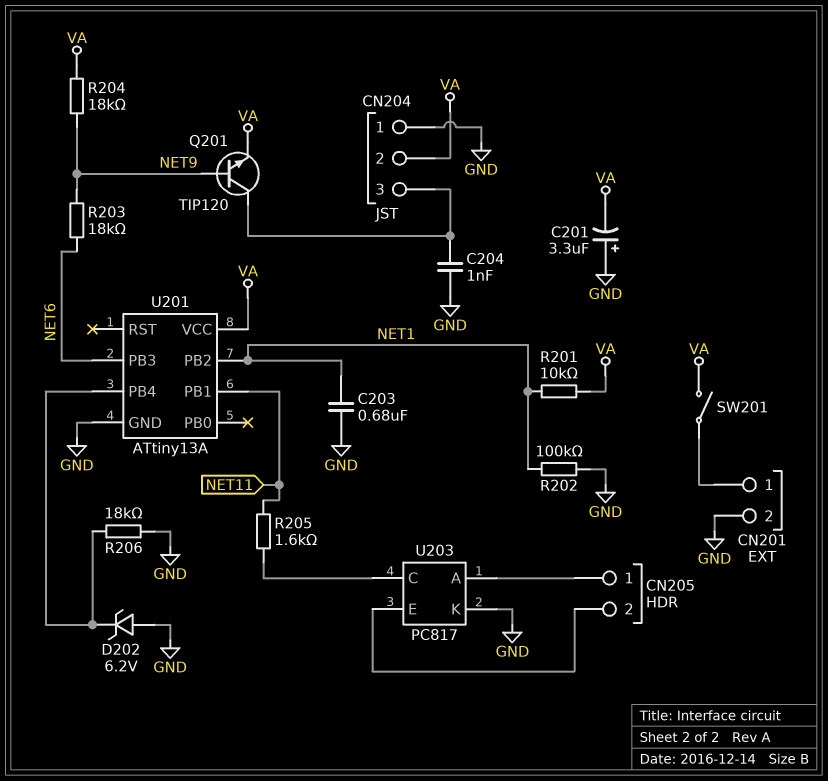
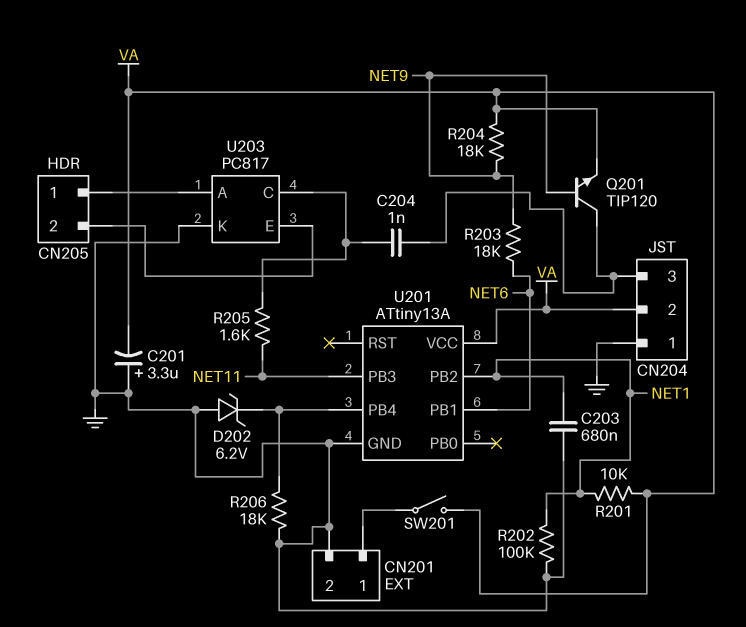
C204: 1nF (CN204/3, GND) -> 1nF (CN204/3, U203/C)
U201 pin PB1: NET11 -> NET6
U201 pin PB3: NET6 -> NET11

